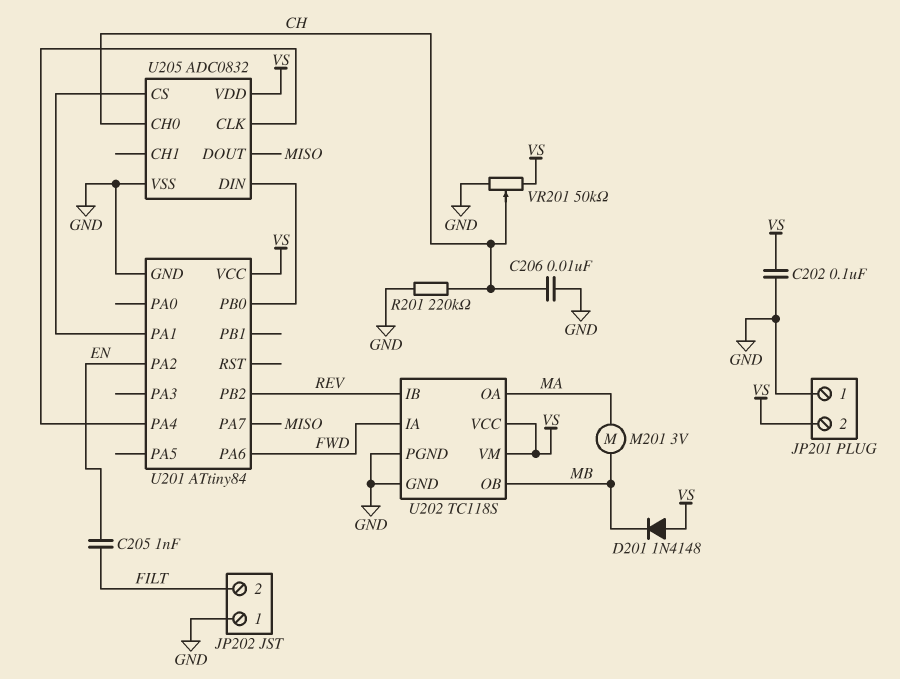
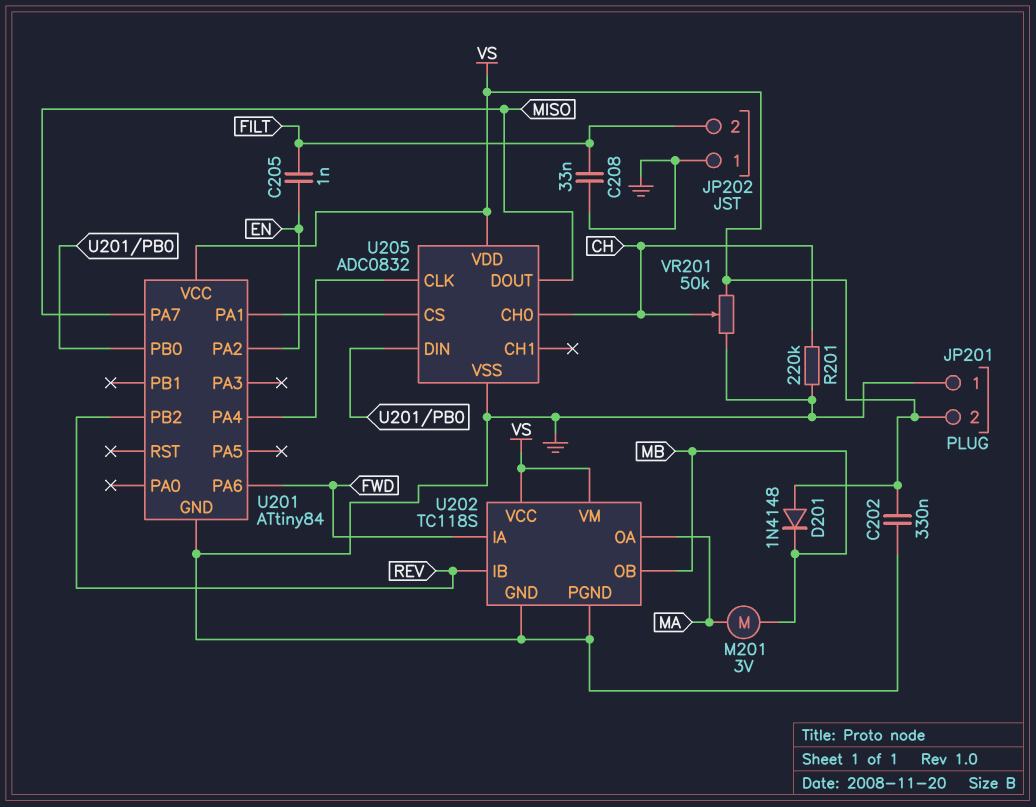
C202: 100nF (GND, VS) -> 330nF (GND, VS)
C206: 10nF (CH, GND) -> none
C208: none -> 33nF (FILT, GND)

